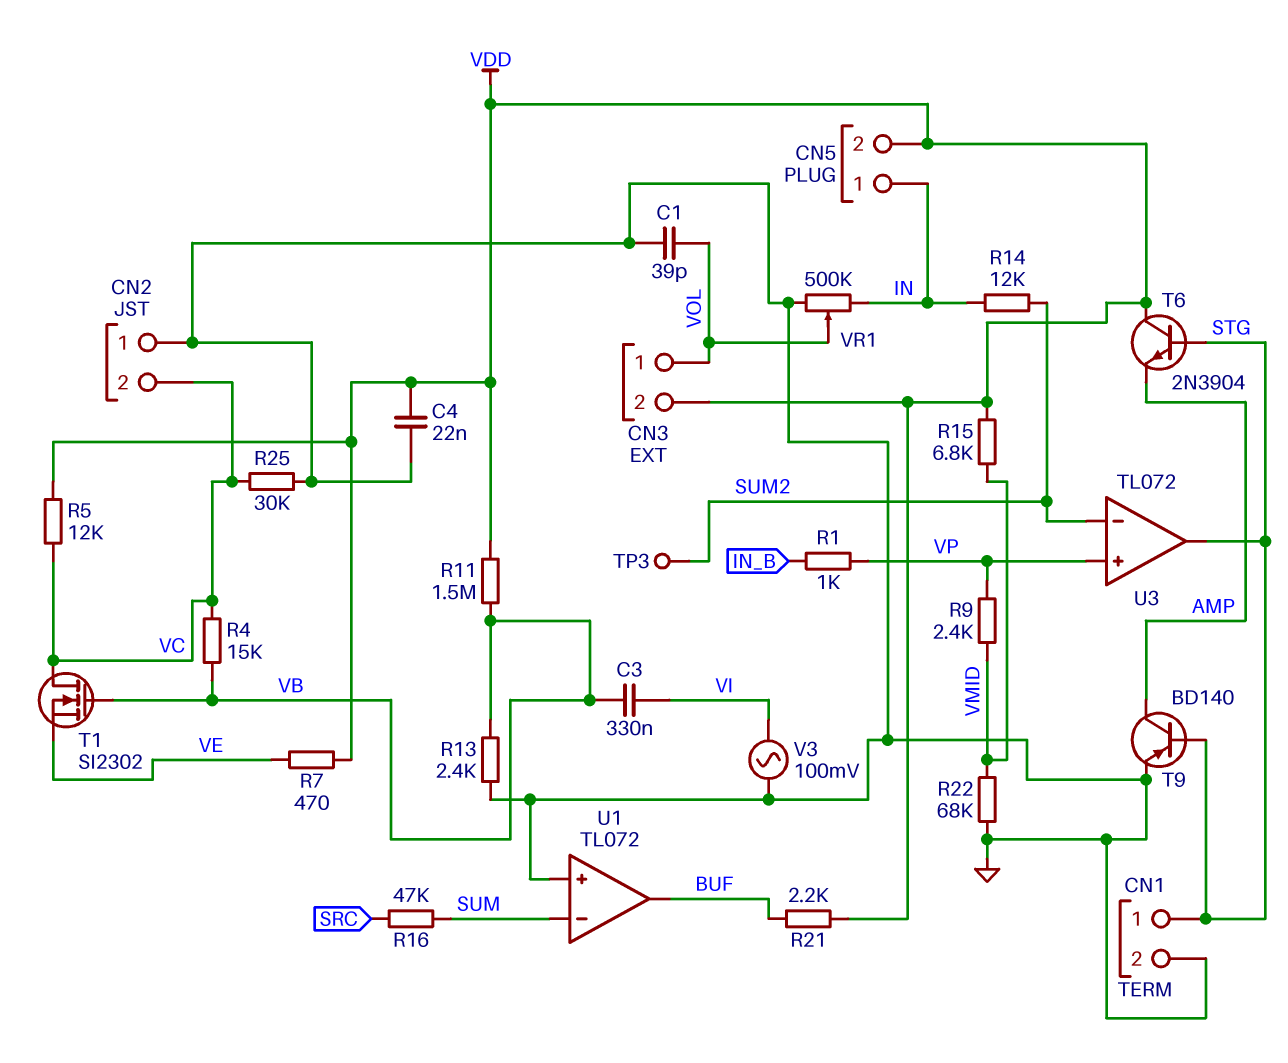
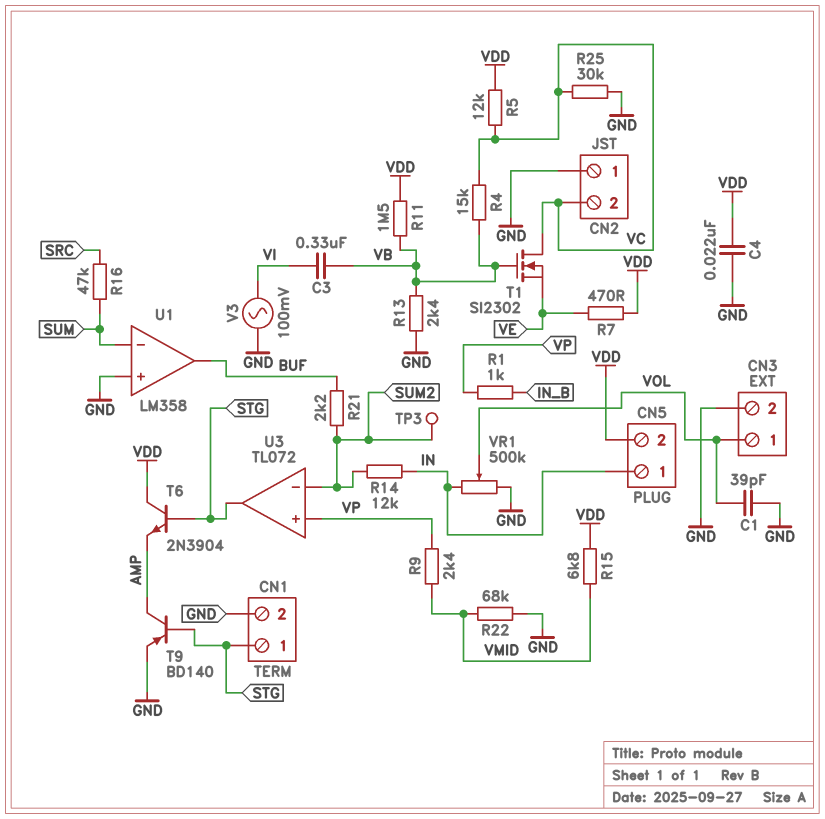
CN3 pin 2: VDD -> GND
R21: 2.2k (BUF, VDD) -> 2.2k (BUF, SUM2)
U1: TL072 -> LM358

